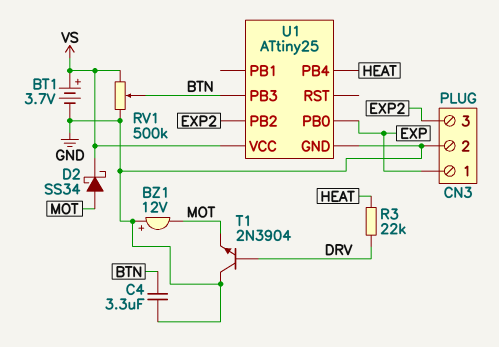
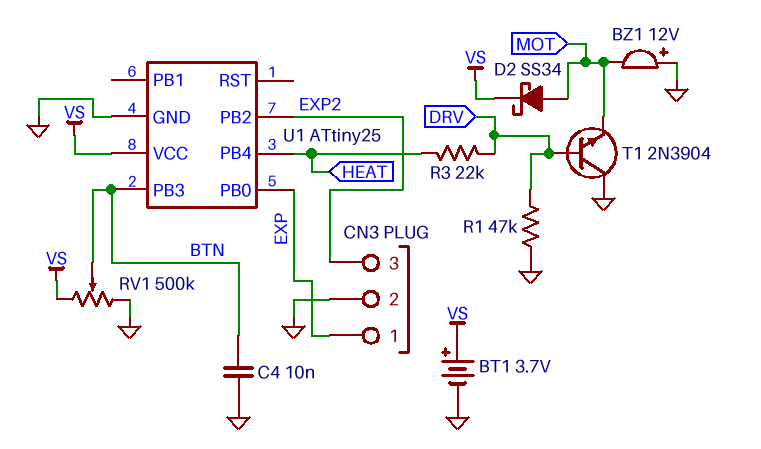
C4: 3.3uF (BTN, GND) -> 10nF (BTN, GND)
R1: none -> 47k (DRV, GND)

